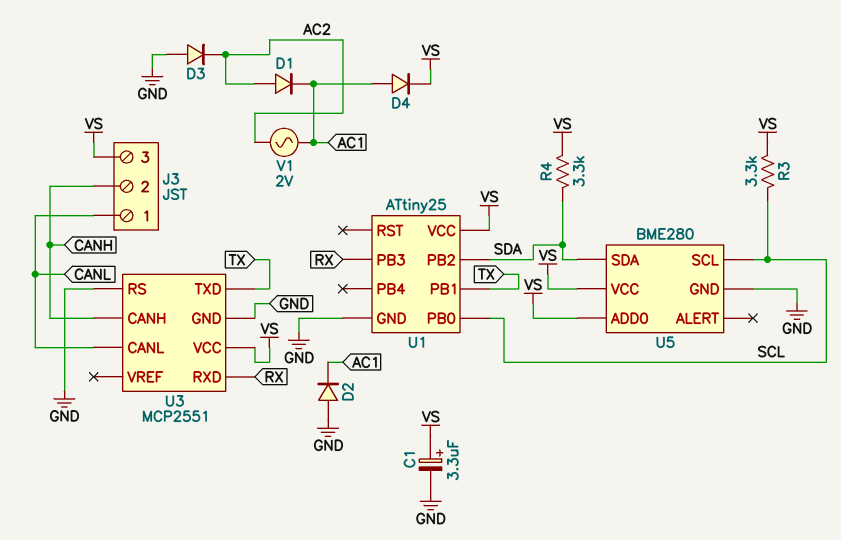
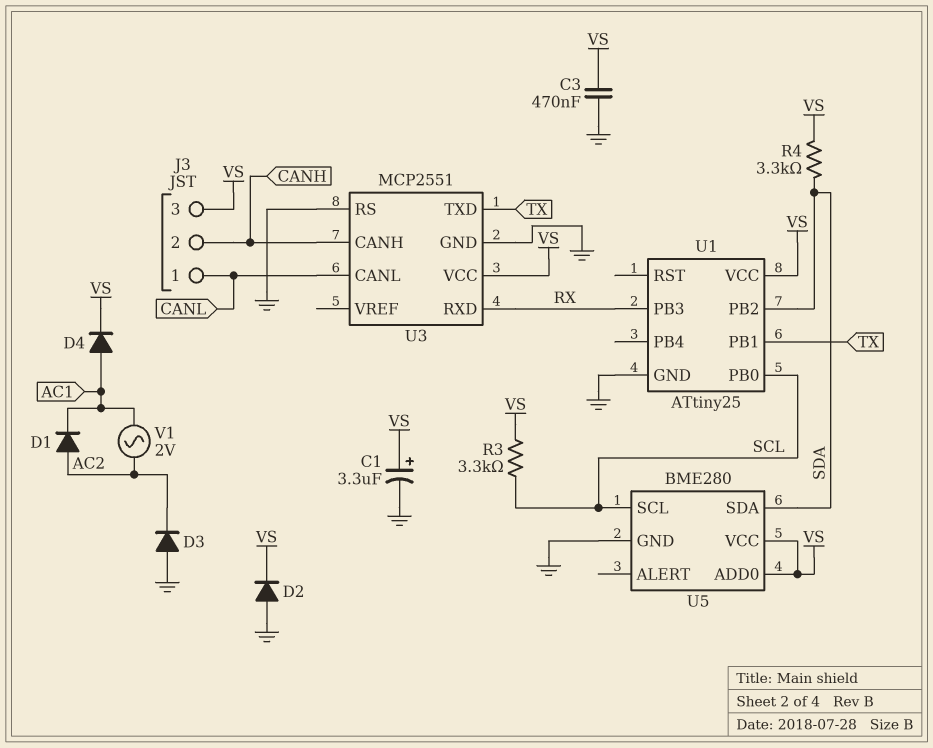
C3: none -> 470nF (GND, VS)
D2: diode (A GND, K AC1) -> diode (A GND, K VS)

